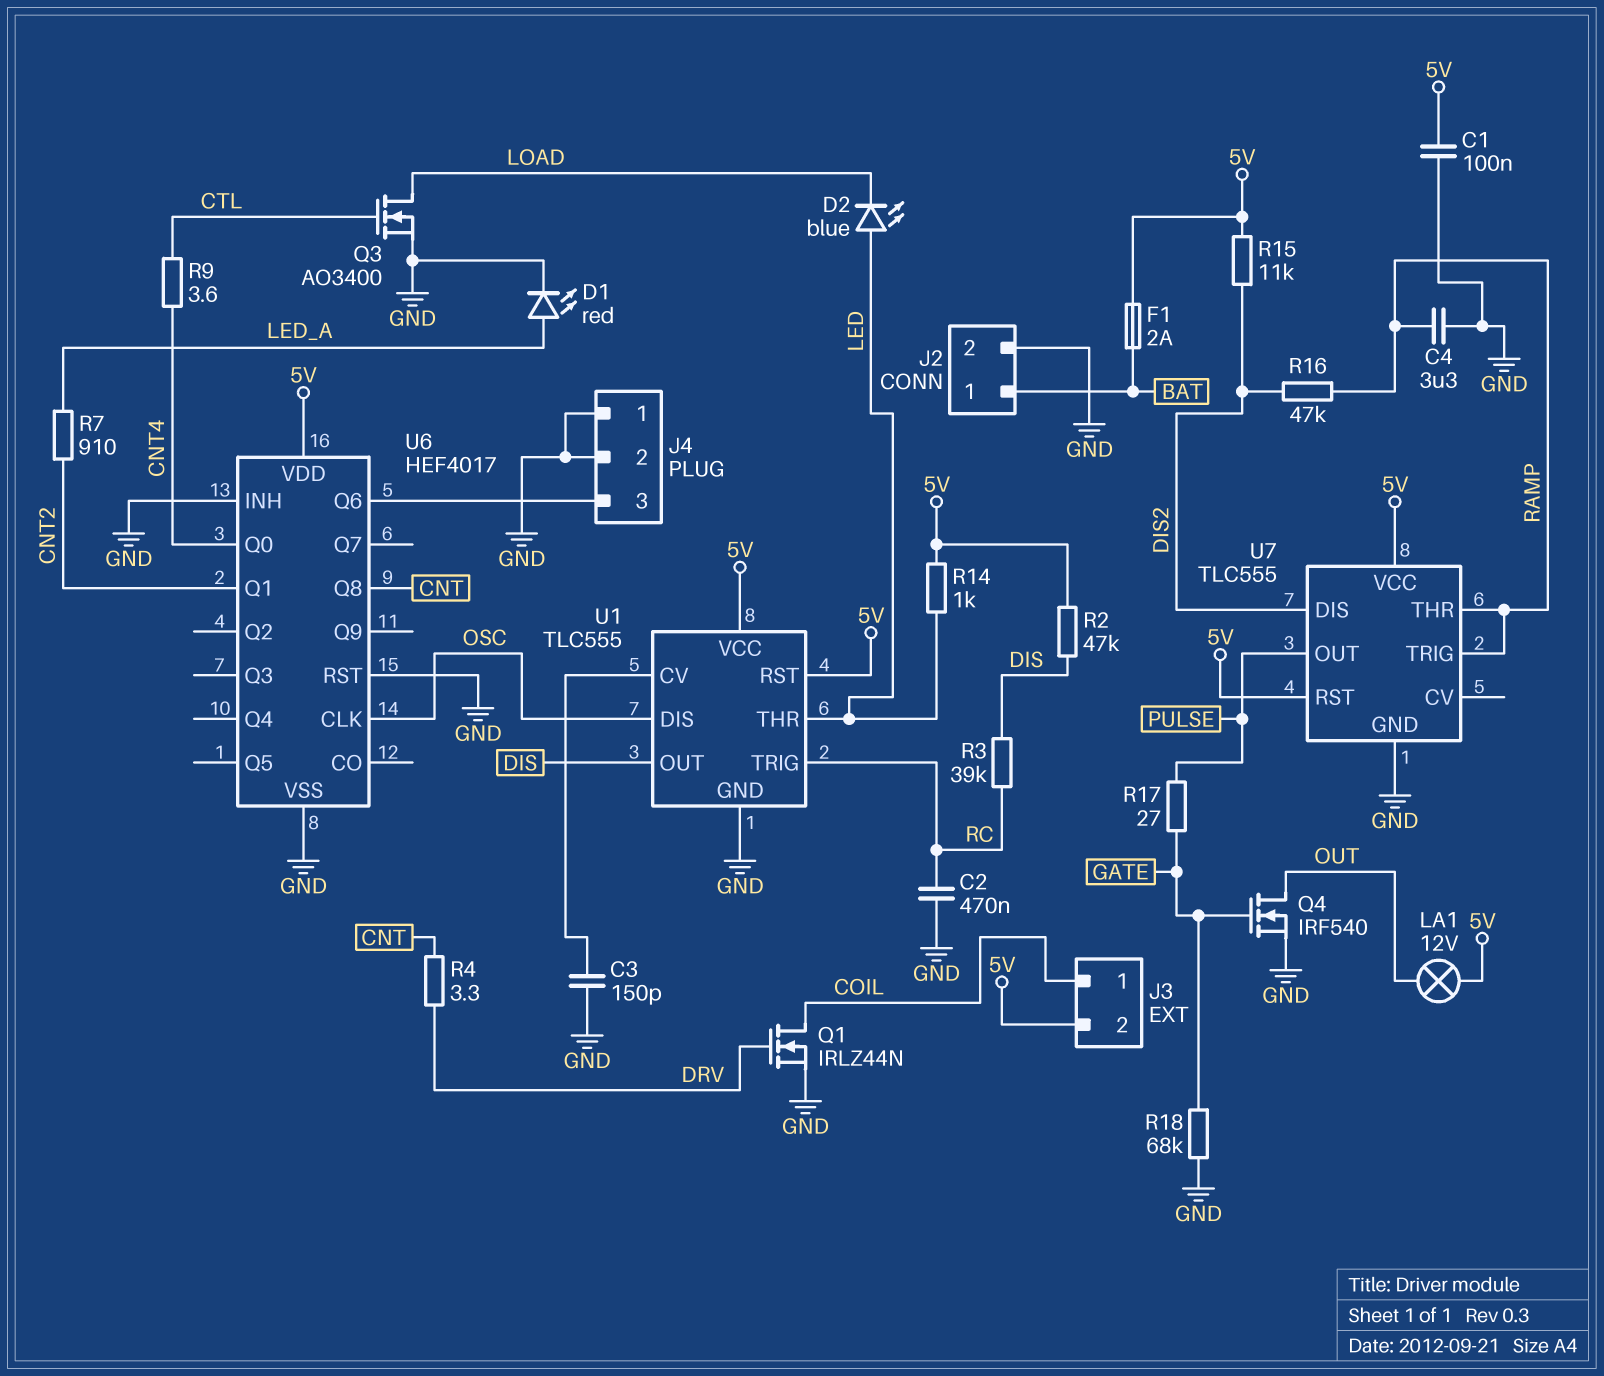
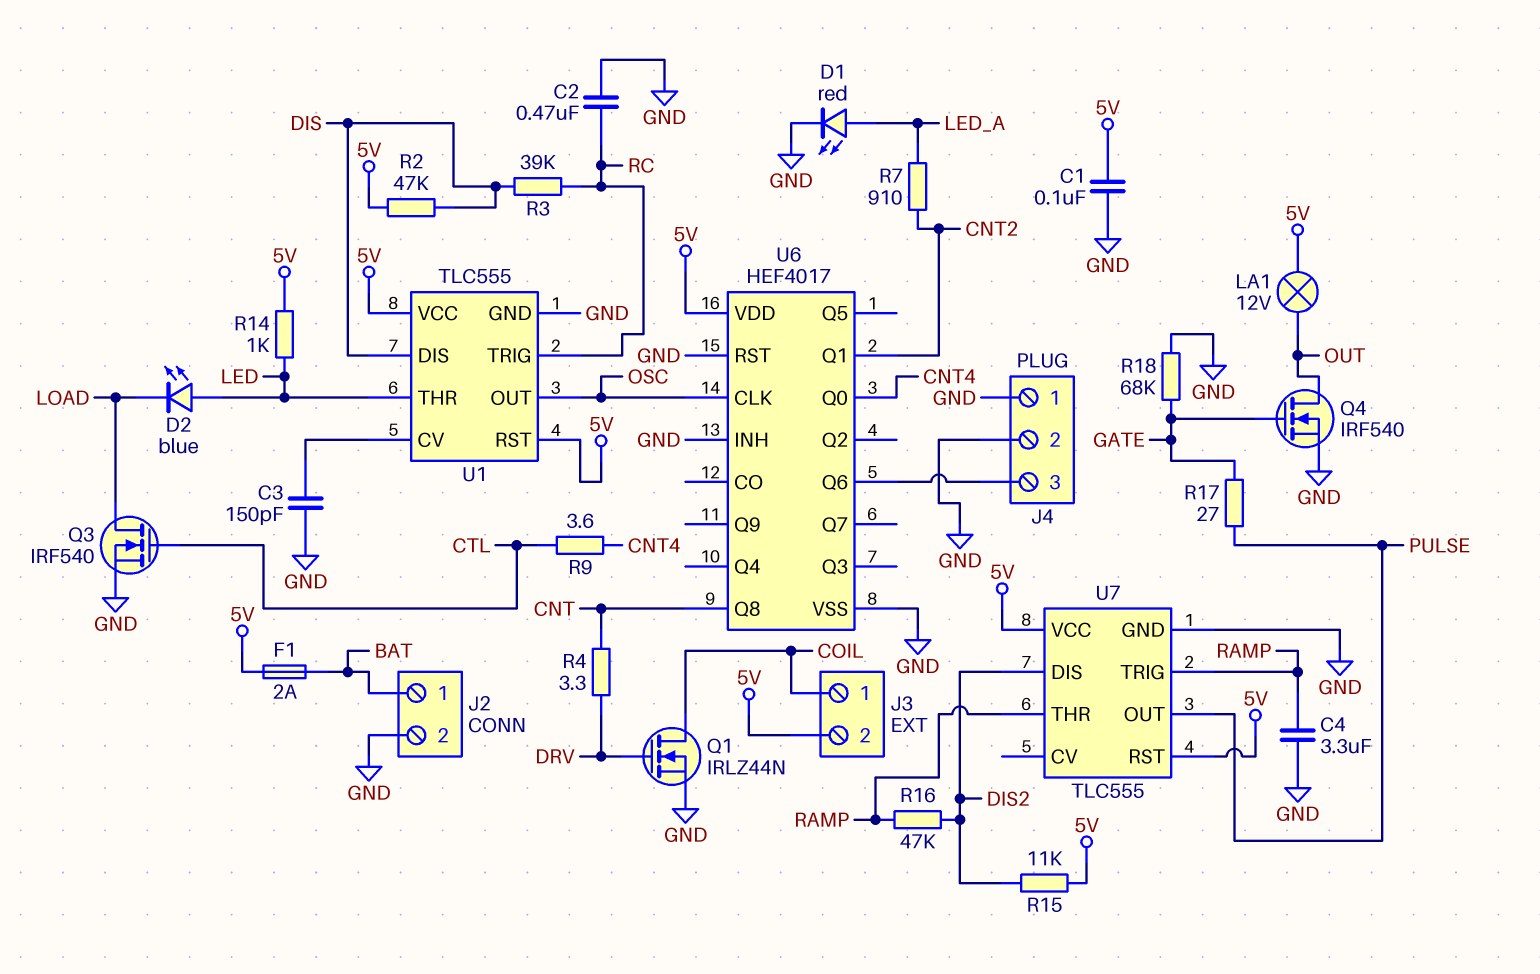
Q3: NMOS AO3400 (G CTL, D LOAD, S GND) -> NMOS IRF540 (G CTL, D LOAD, S GND)
U1 pin DIS: OSC -> DIS
U1 pin OUT: DIS -> OSC

